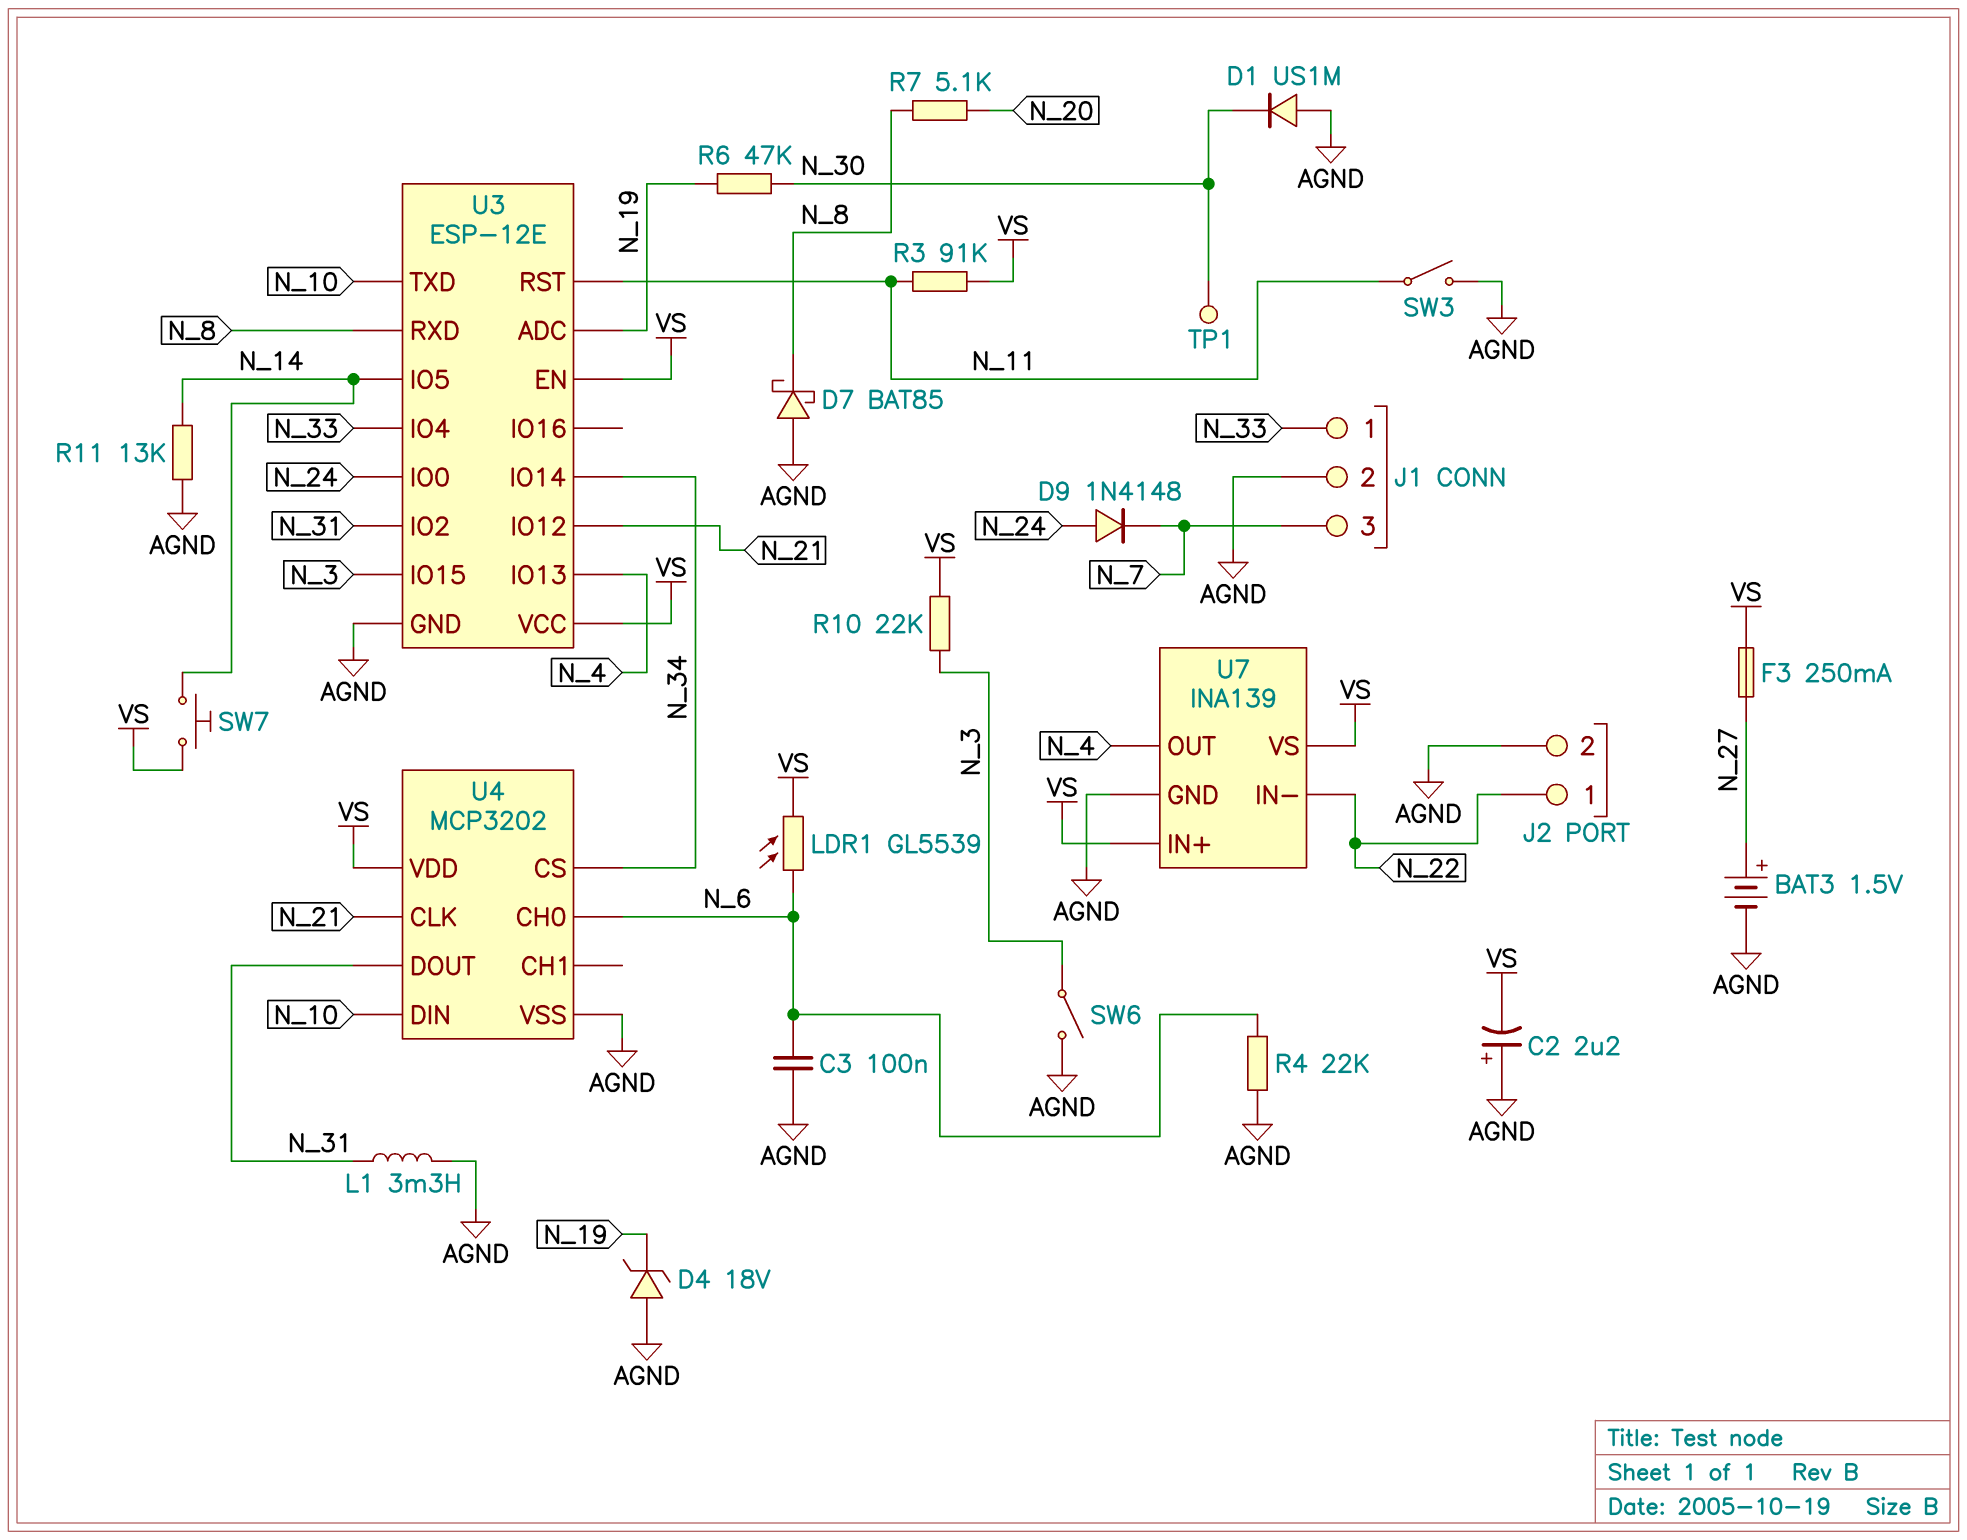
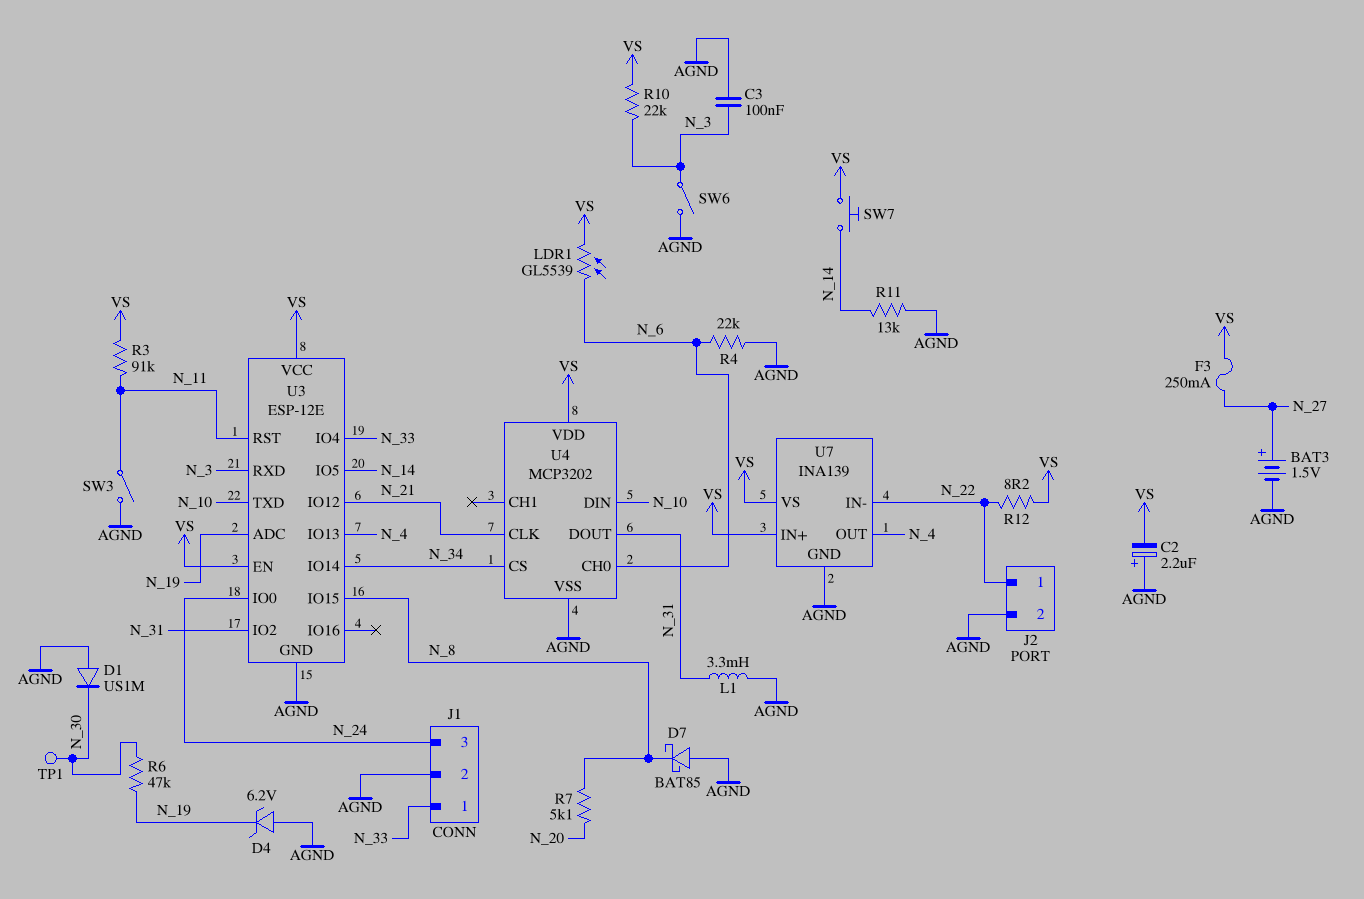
C3: 100nF (AGND, N_6) -> 100nF (AGND, N_3)
D4: zener 18V (A AGND, K N_19) -> zener 6.2V (A AGND, K N_19)
D9: diode 1N4148 (A N_24, K N_7) -> none
J1 pin 3: N_7 -> N_24
R12: none -> 8.2 (N_22, VS)
U3 pin IO15: N_3 -> N_8
U3 pin RXD: N_8 -> N_3

